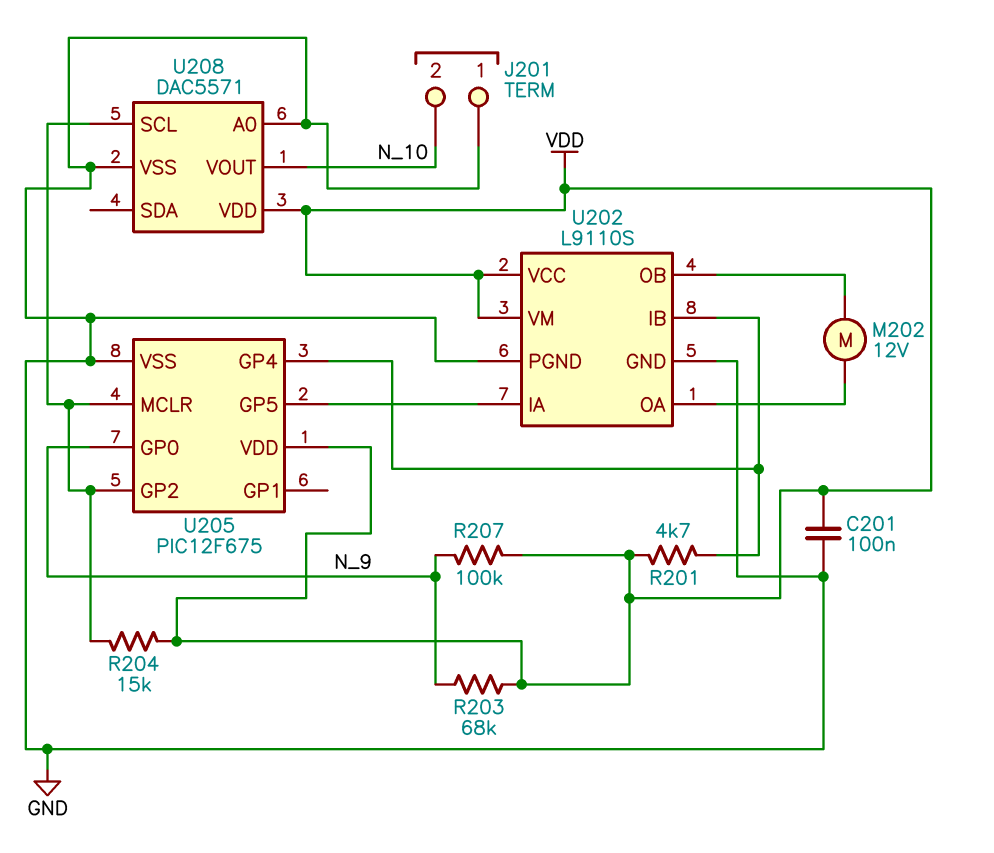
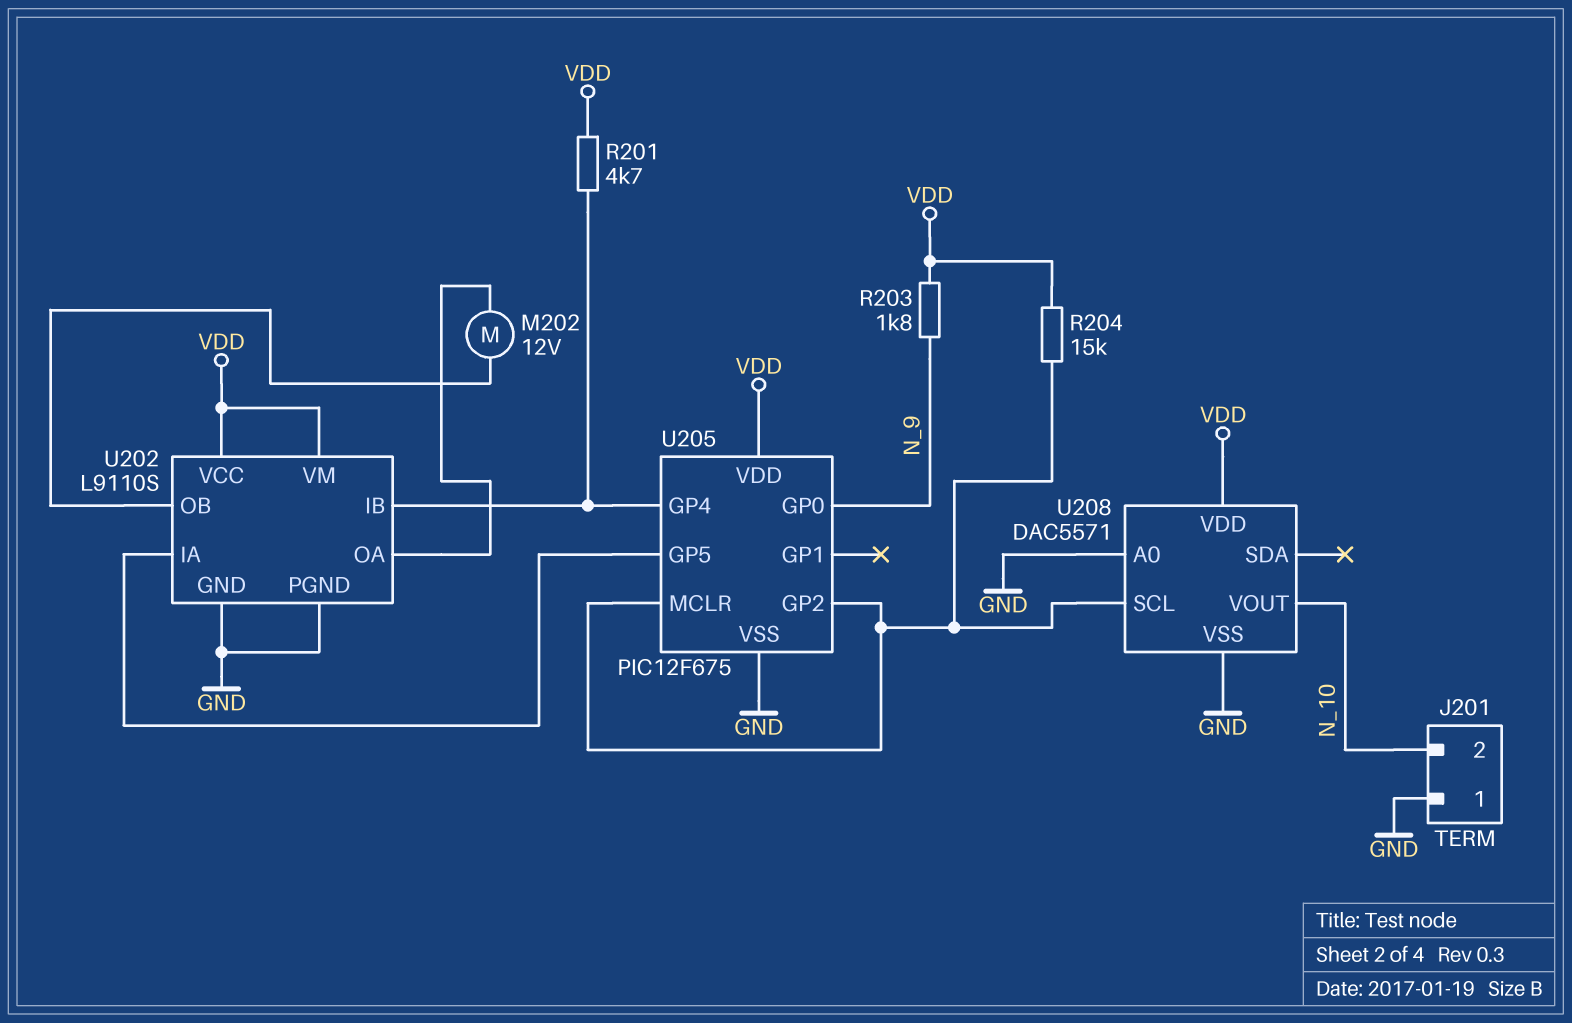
C201: 100nF (GND, VDD) -> none
R203: 68k (N_9, VDD) -> 1.8k (N_9, VDD)
R207: 100k (N_9, VDD) -> none

